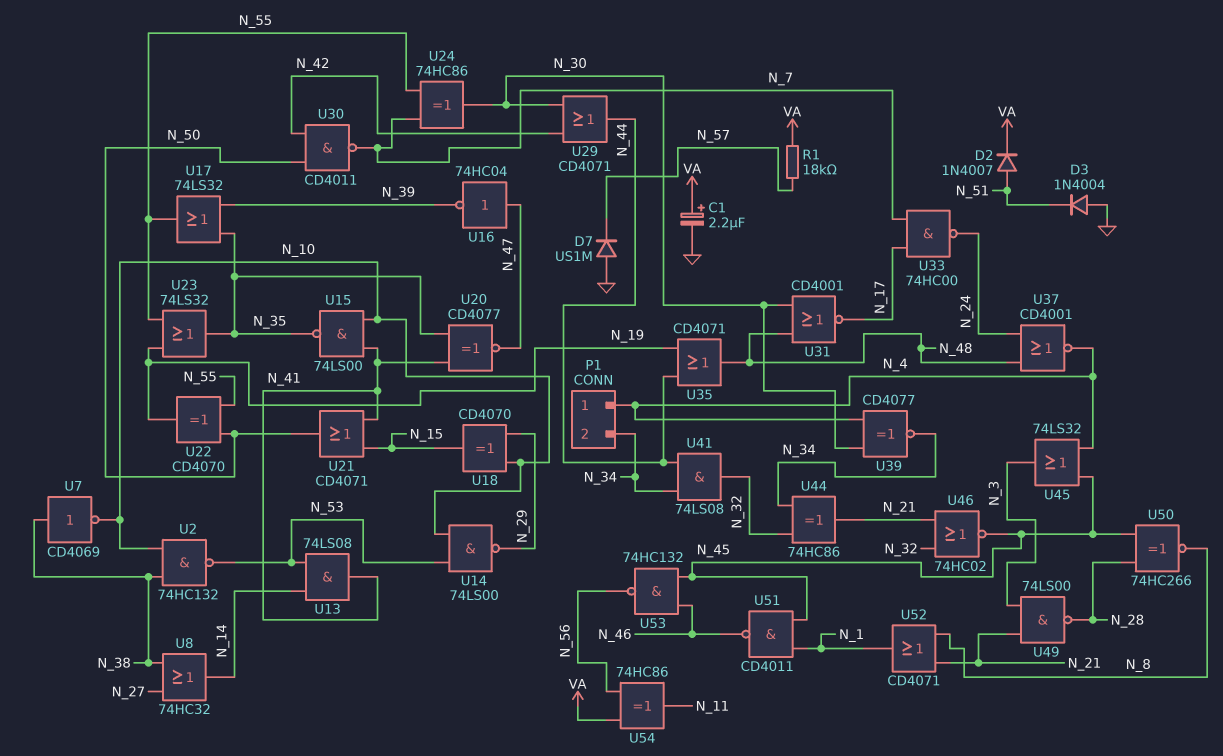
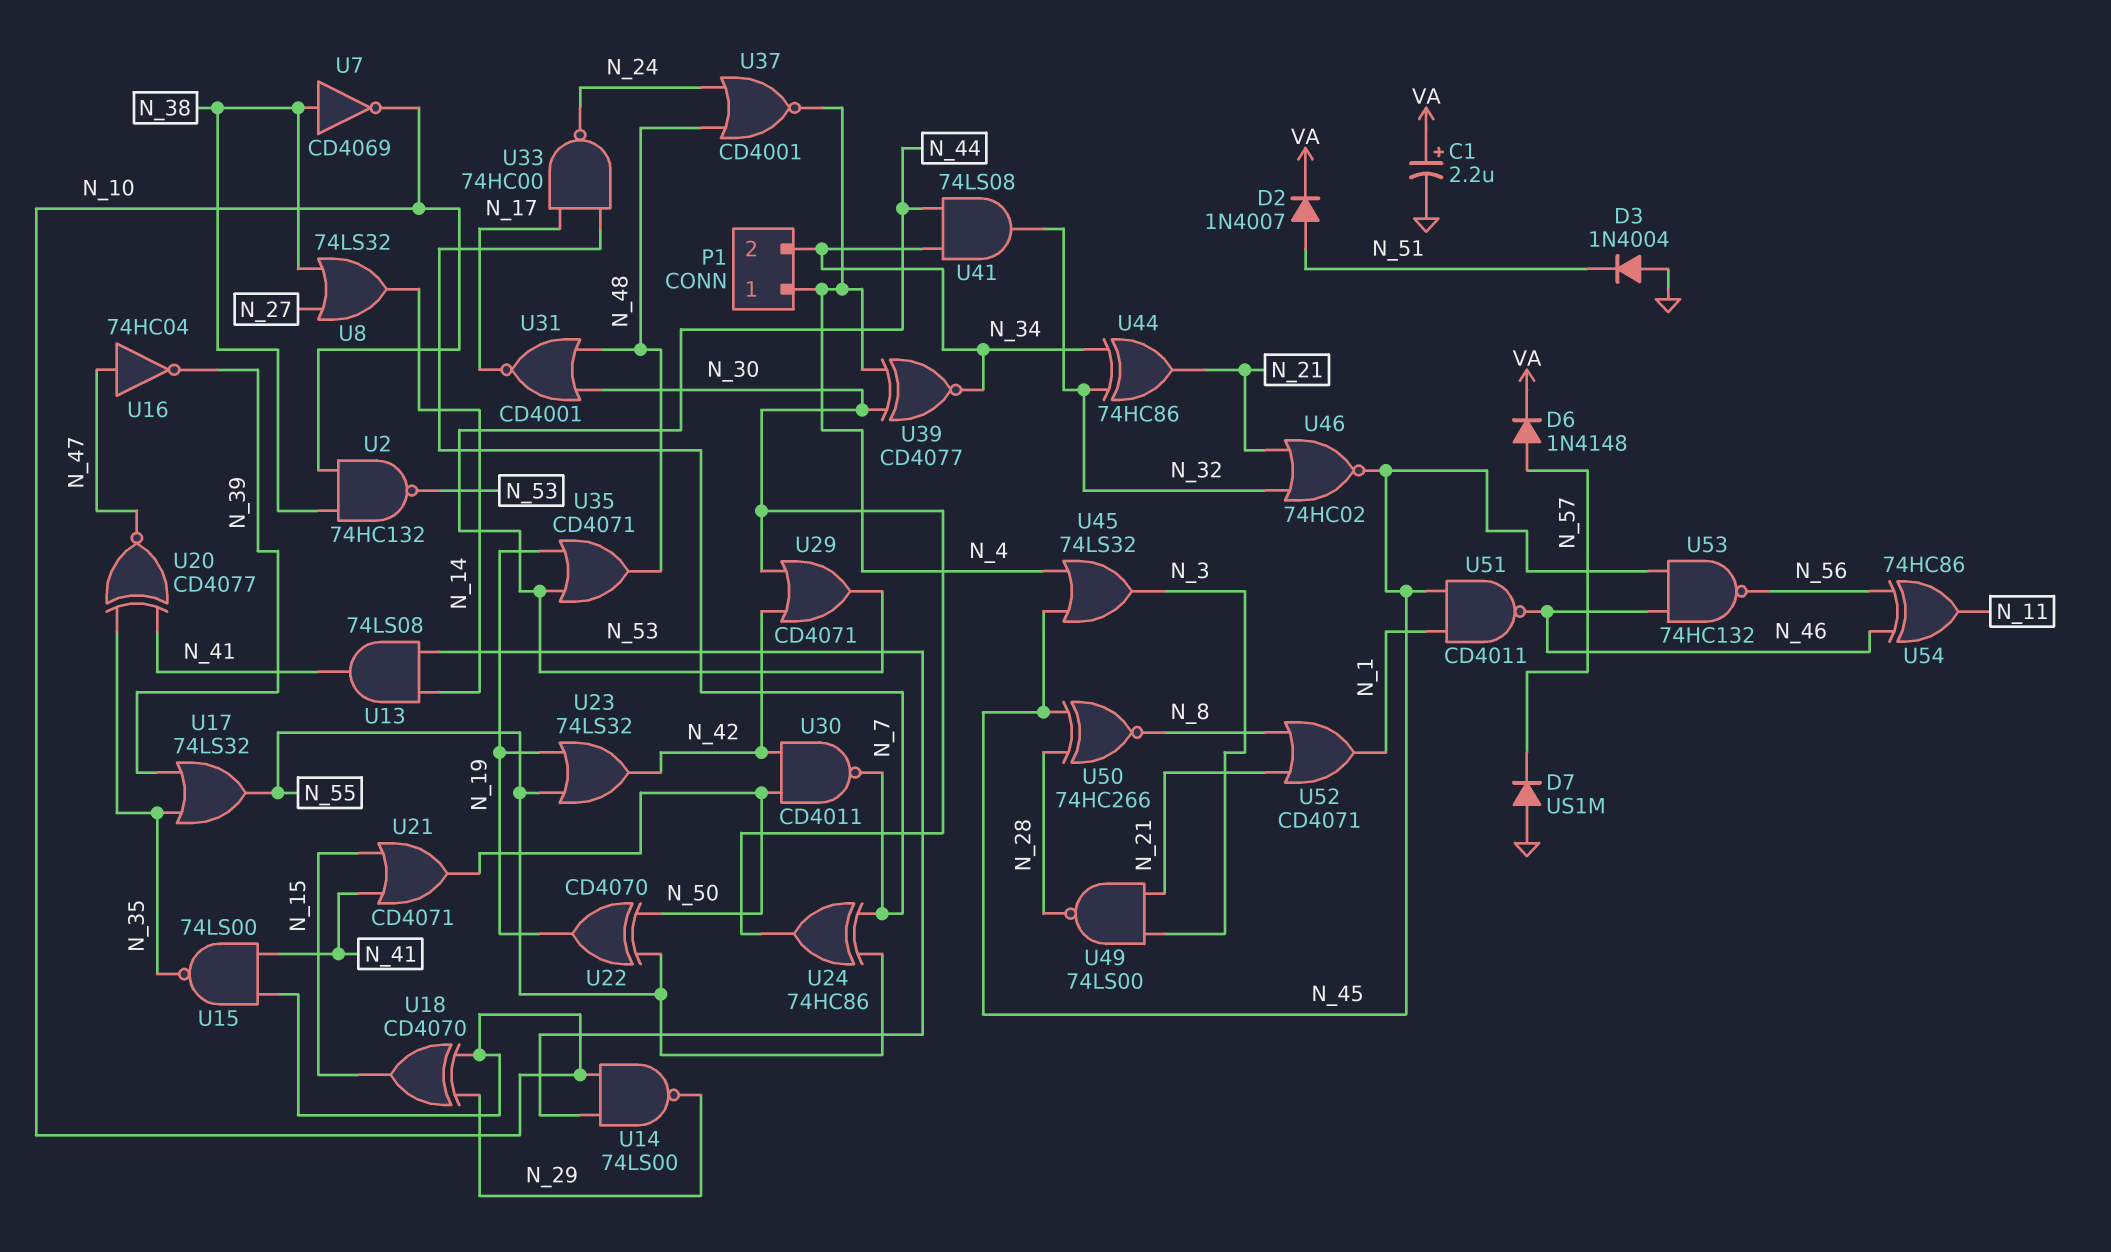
D6: none -> diode 1N4148 (A N_57, K VA)
R1: 18k (N_57, VA) -> none
U8: OR 74HC32 (in N_27, in N_38, out N_14) -> OR 74LS32 (in N_27, in N_38, out N_14)
U23: OR 74LS32 (in N_19, in N_55, out N_35) -> OR 74LS32 (in N_19, in N_55, out N_42)
U54: XOR 74HC86 (in N_56, in VA, out N_11) -> XOR 74HC86 (in N_46, in N_56, out N_11)

